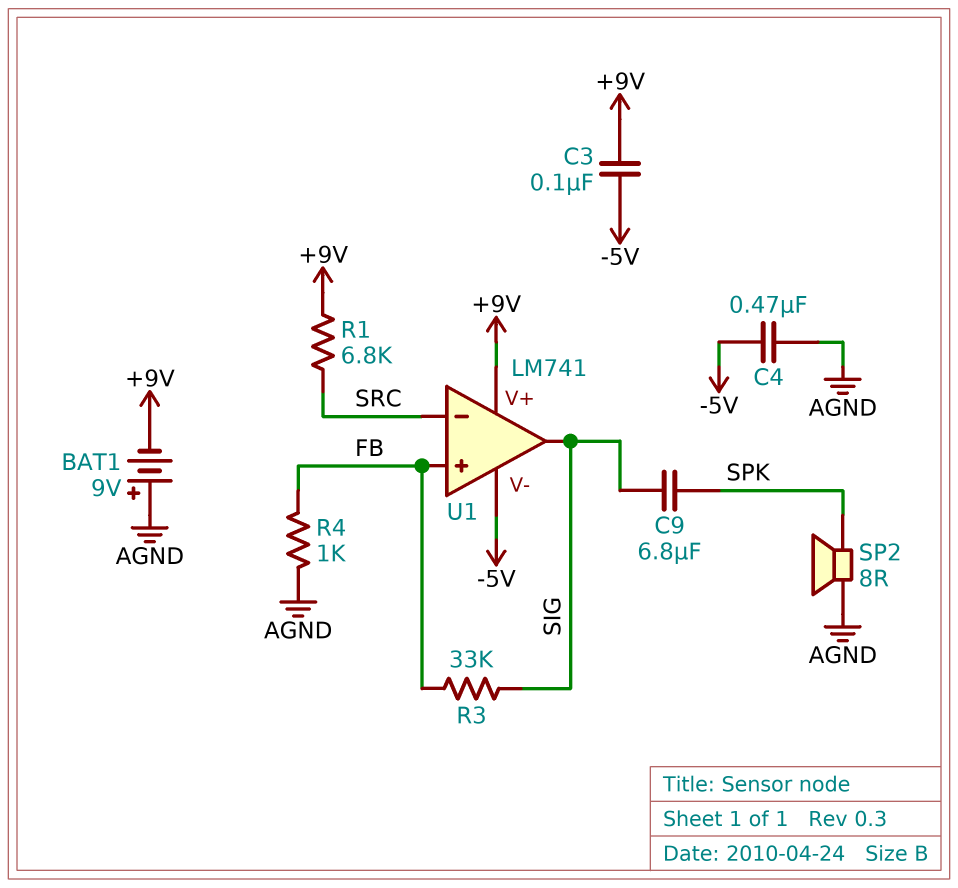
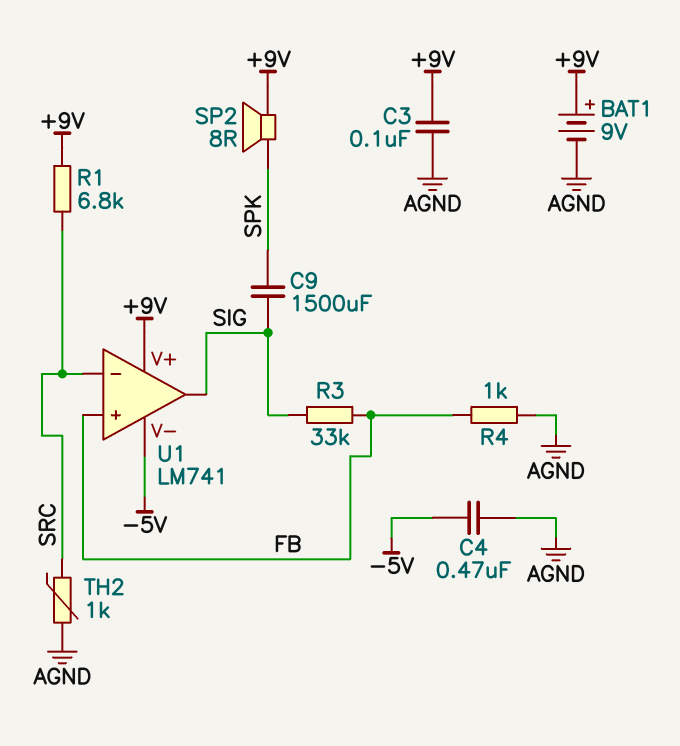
BAT1: 9V (plus AGND, minus +9V) -> 9V (plus +9V, minus AGND)
C3: 100nF (+9V, -5V) -> 100nF (+9V, AGND)
C9: 6.8uF (SIG, SPK) -> 1500uF (SIG, SPK)
SP2: speaker 8R (AGND, SPK) -> speaker 8R (+9V, SPK)
TH2: none -> 1k (AGND, SRC)

